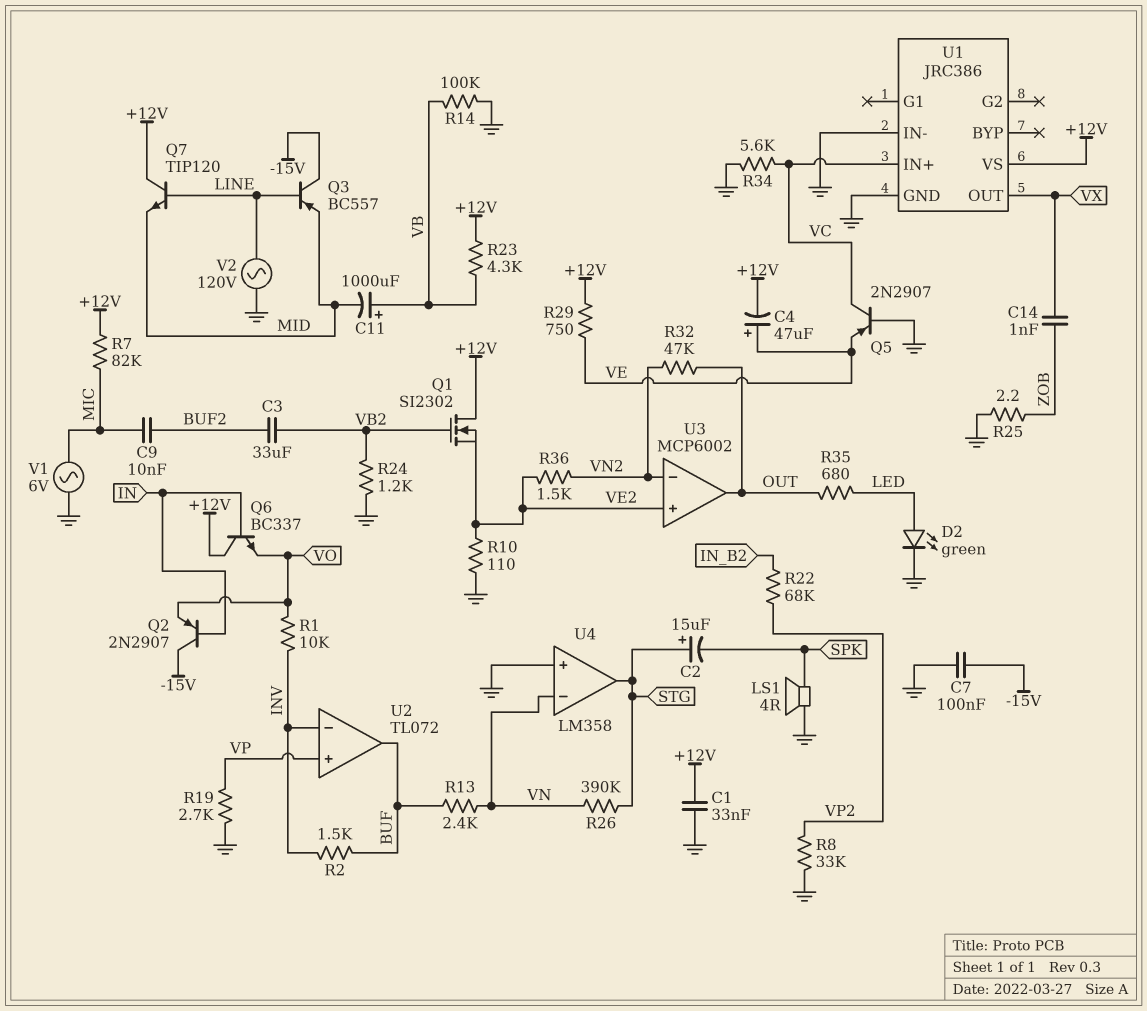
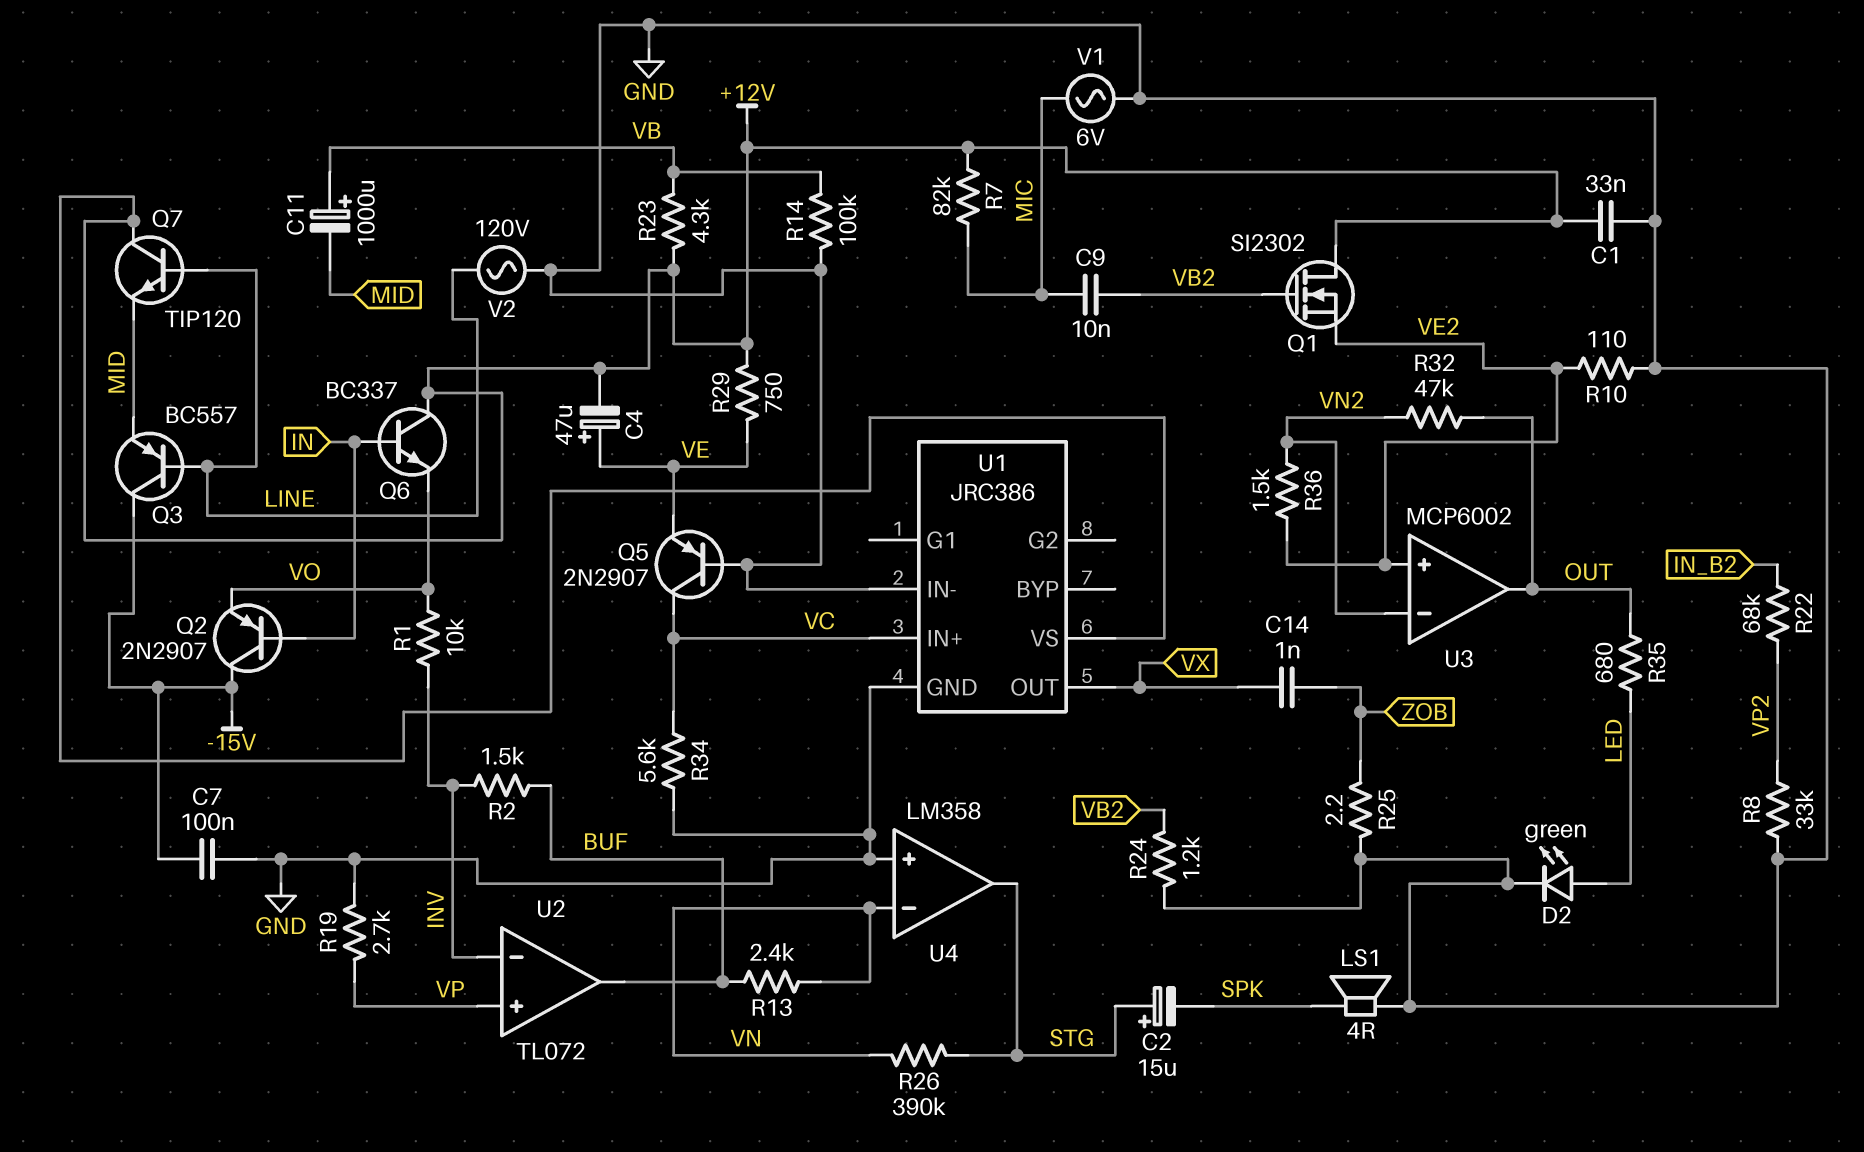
C3: 33uF (BUF2, VB2) -> none
C9: 10nF (BUF2, MIC) -> 10nF (MIC, VB2)

